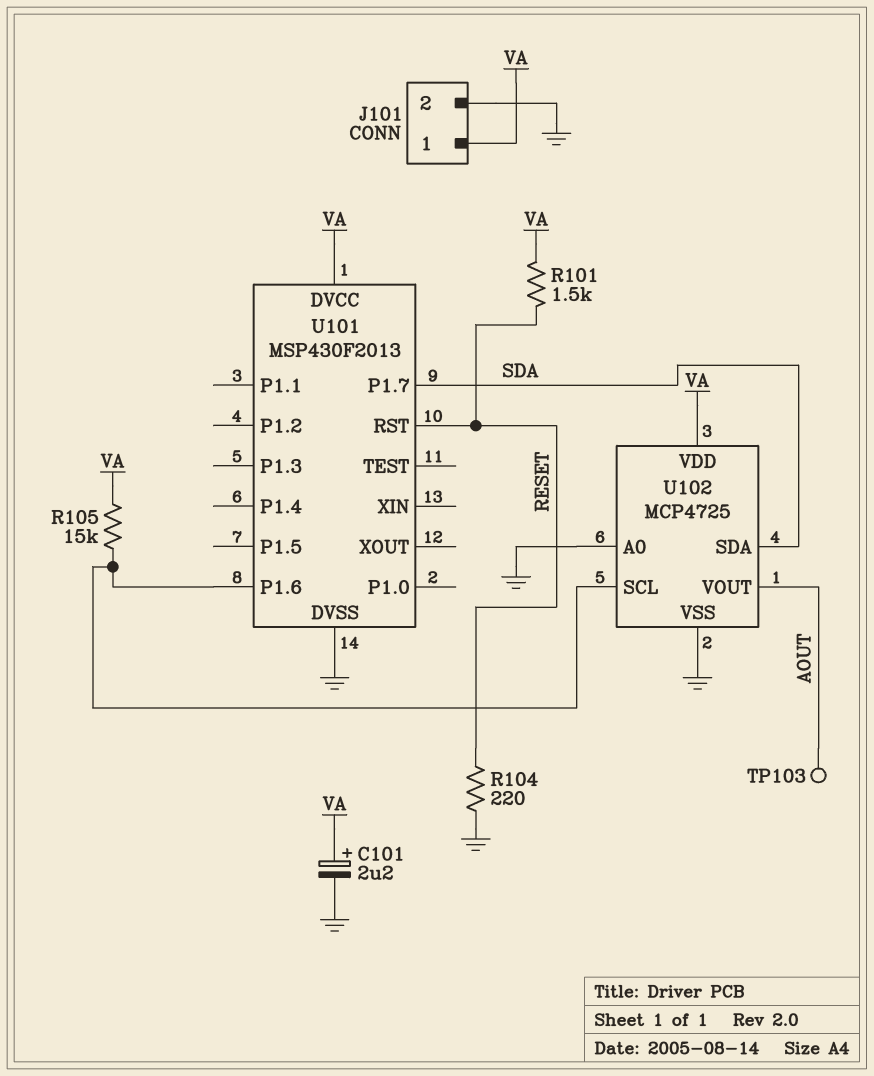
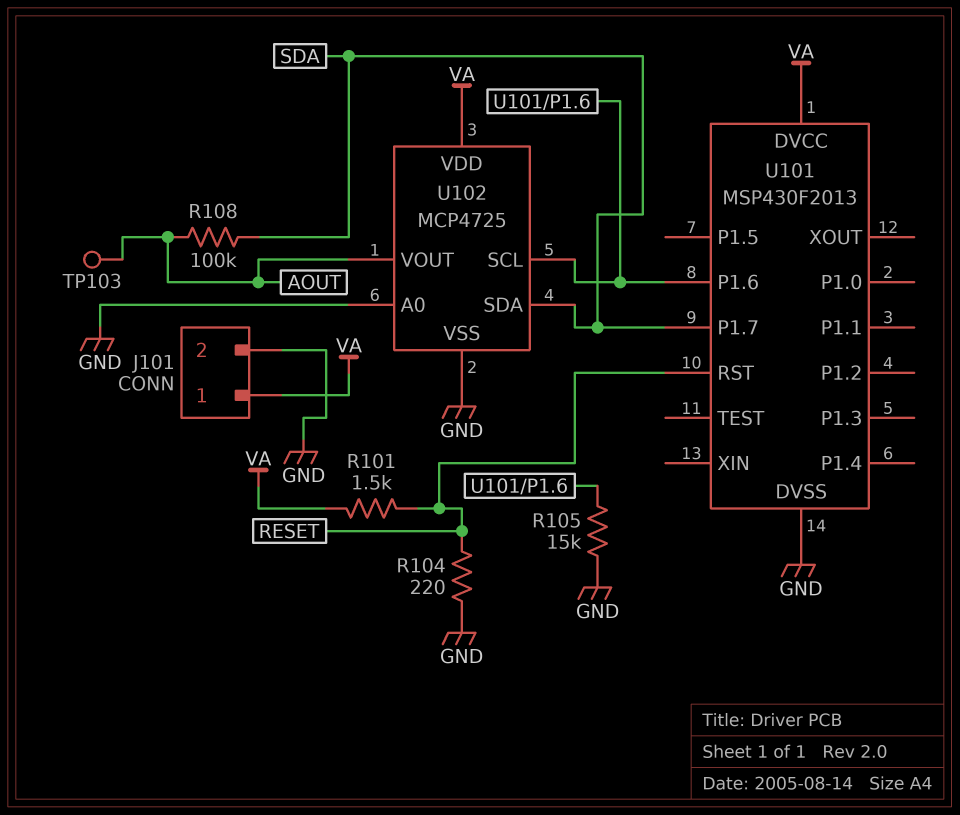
C101: 2.2uF (plus VA, minus GND) -> none
R105: 15k (U101/P1.6, VA) -> 15k (GND, U101/P1.6)
R108: none -> 100k (AOUT, SDA)

